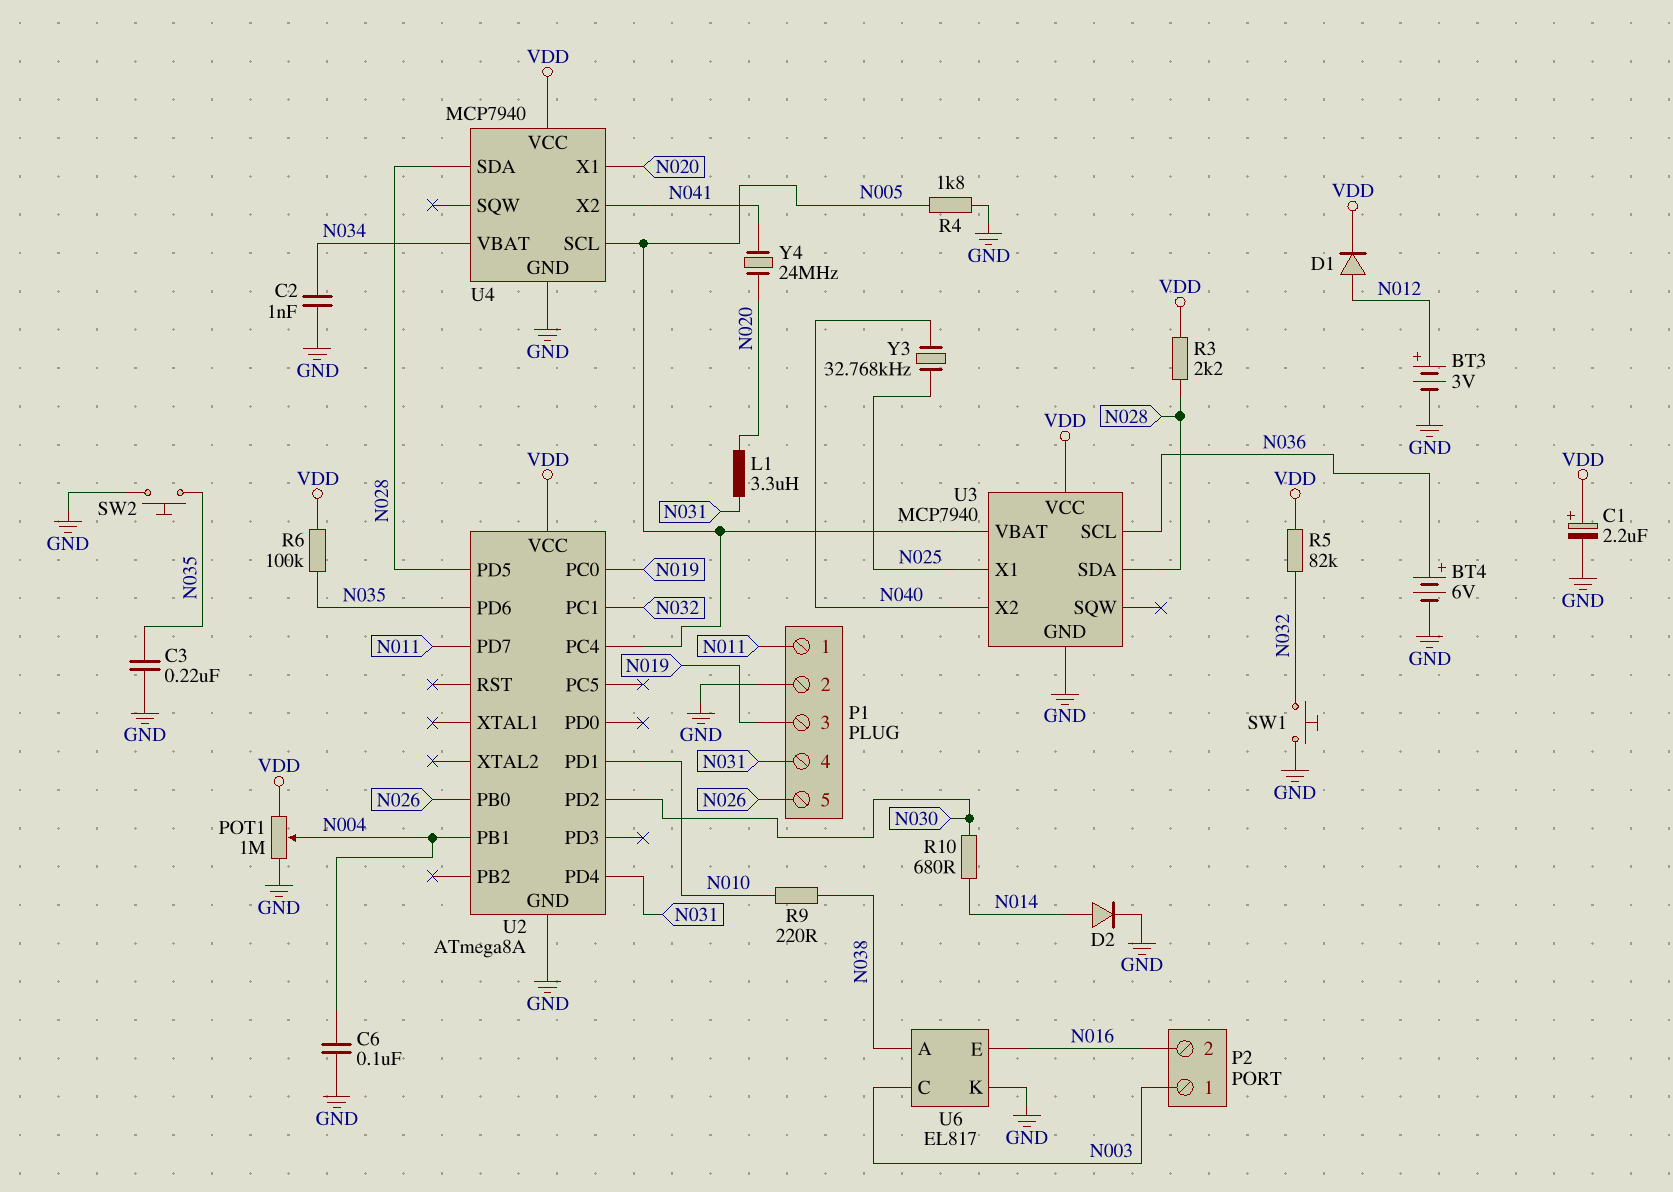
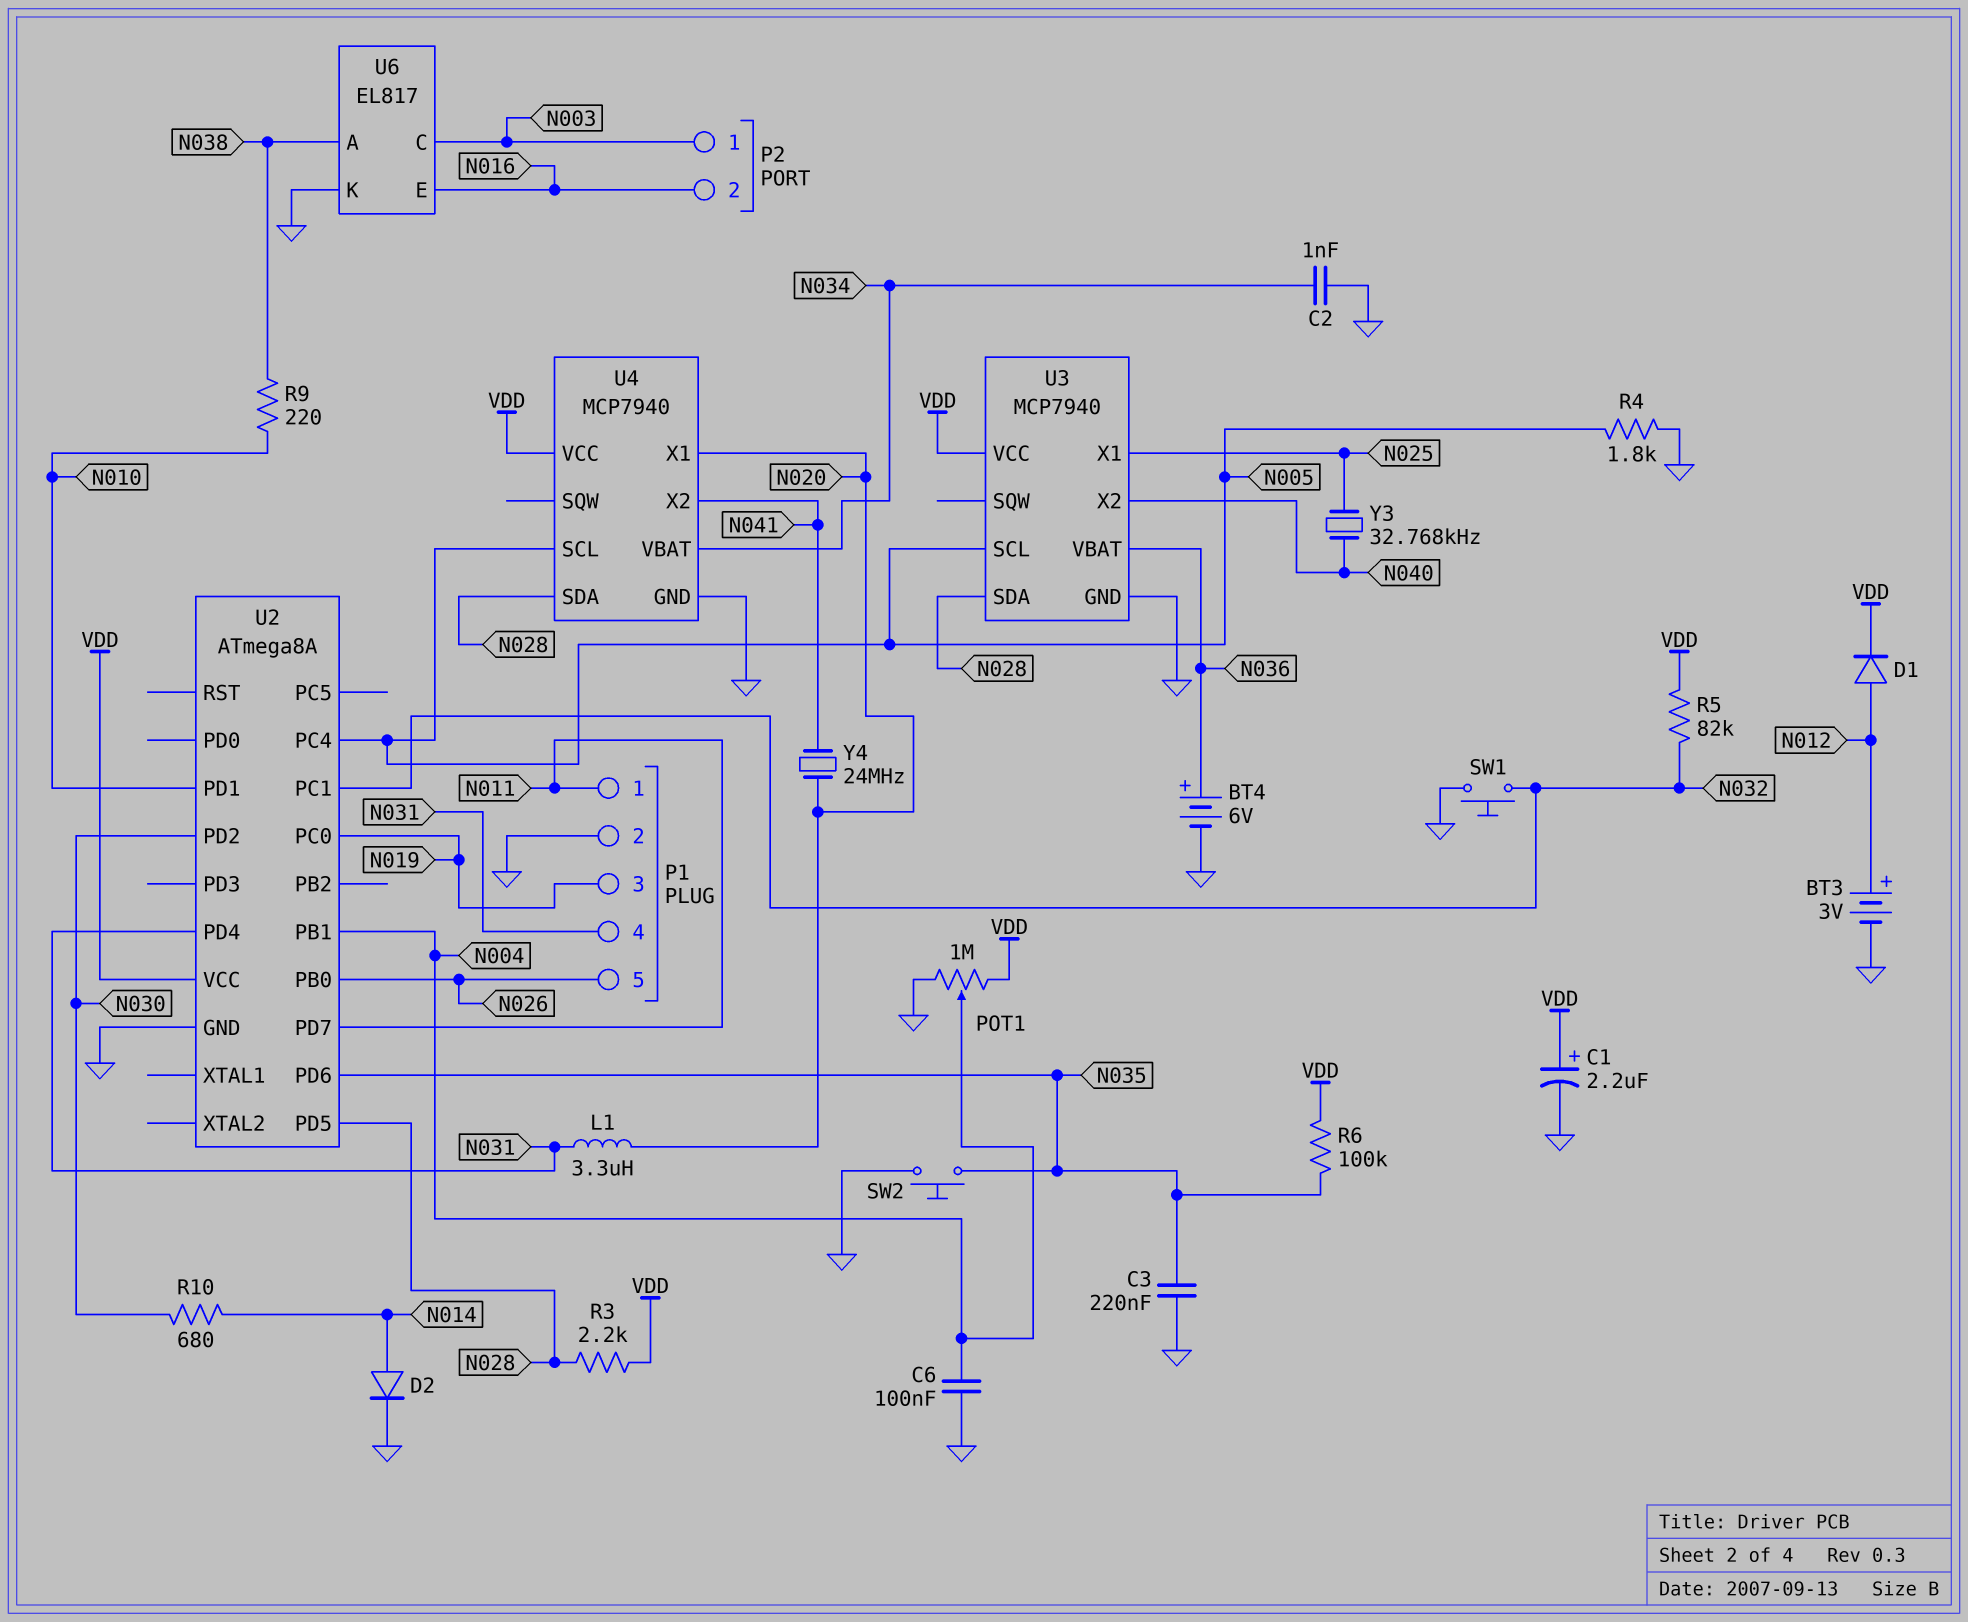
U3 pin SCL: N036 -> N005
U3 pin VBAT: N005 -> N036

